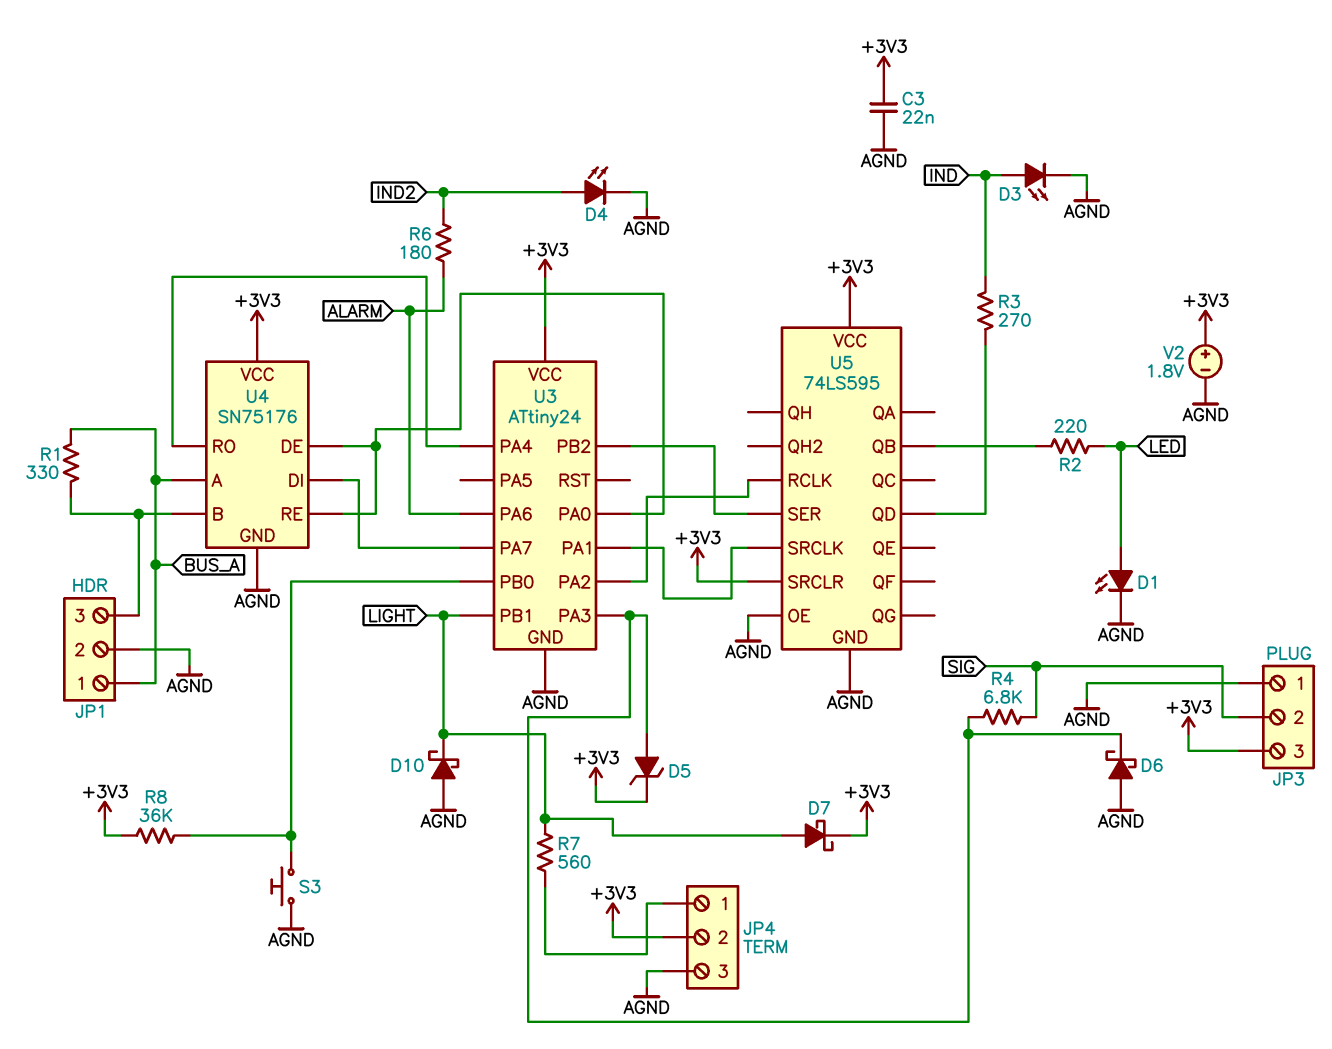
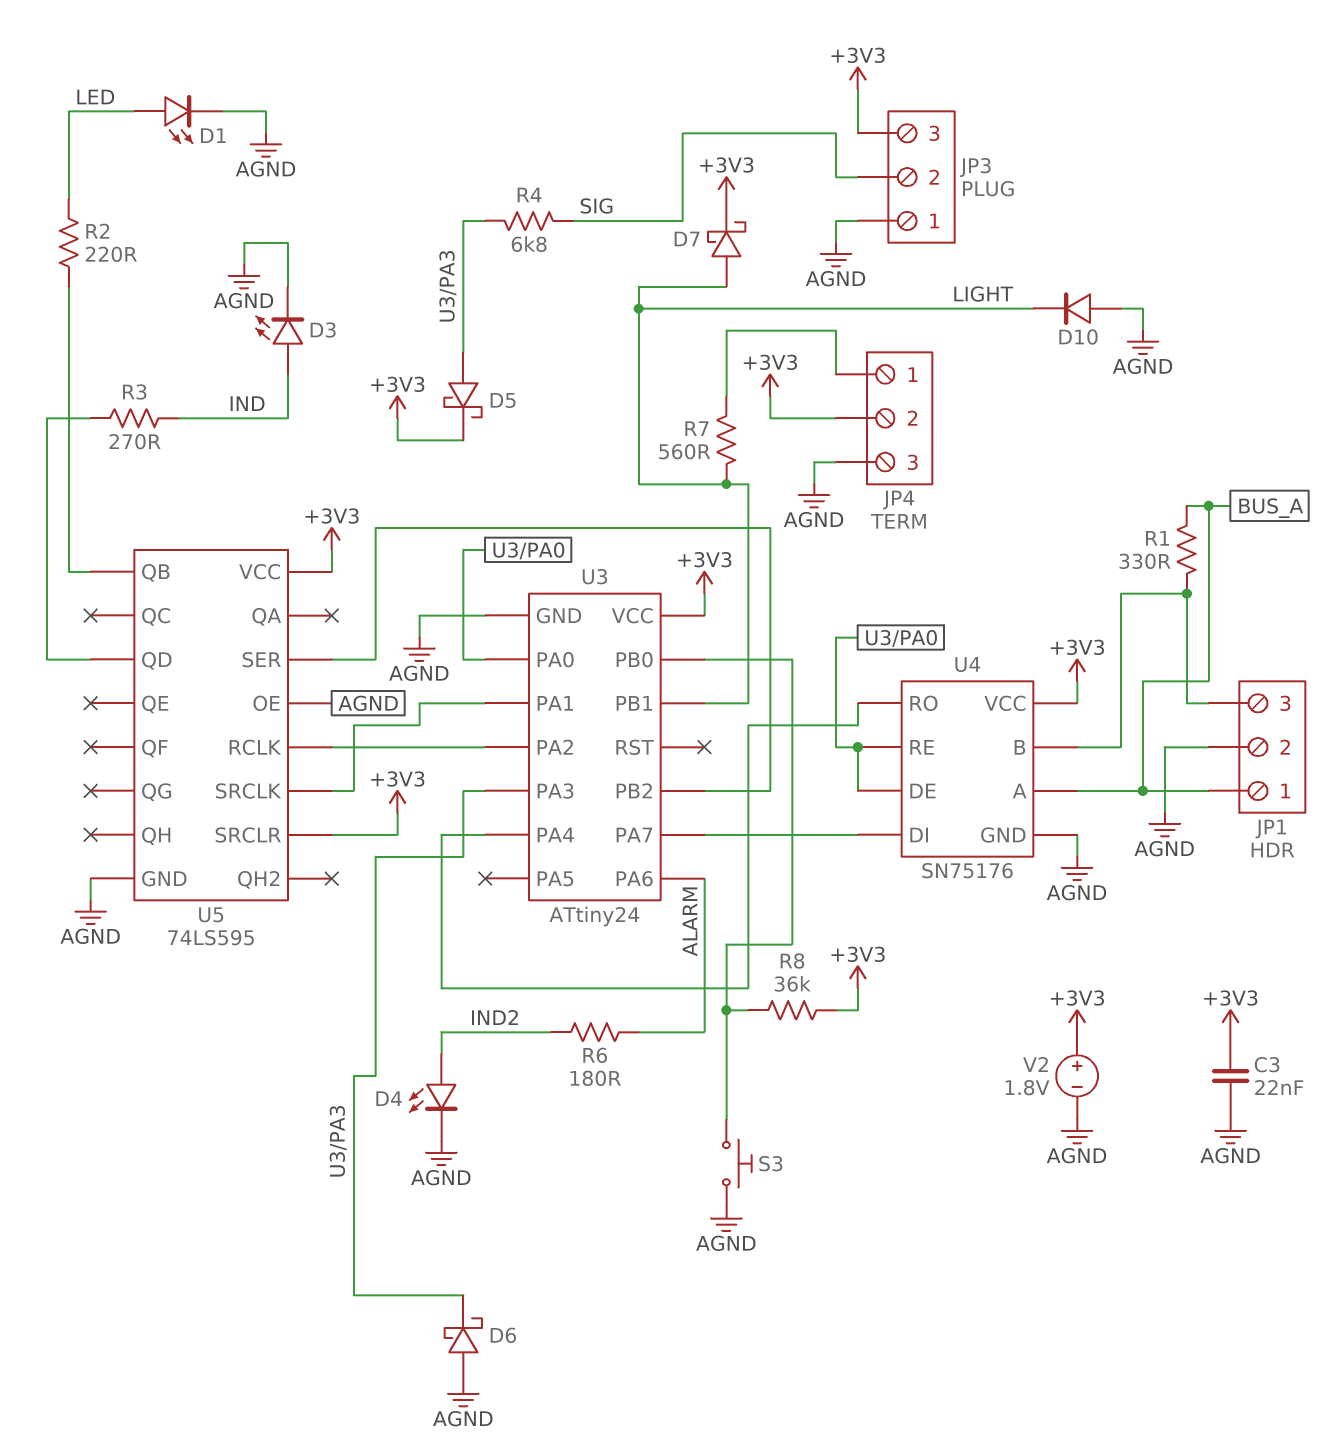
D5: zener (A U3/PA3, K +3V3) -> schottky (A U3/PA3, K +3V3)
D10: schottky (A AGND, K LIGHT) -> diode (A AGND, K LIGHT)

